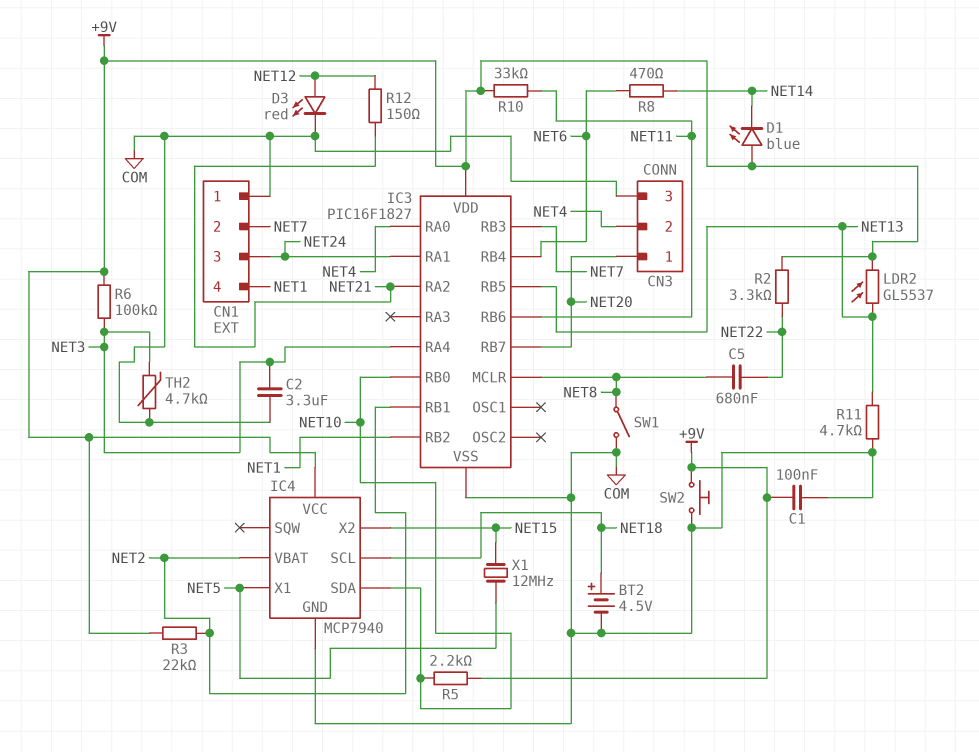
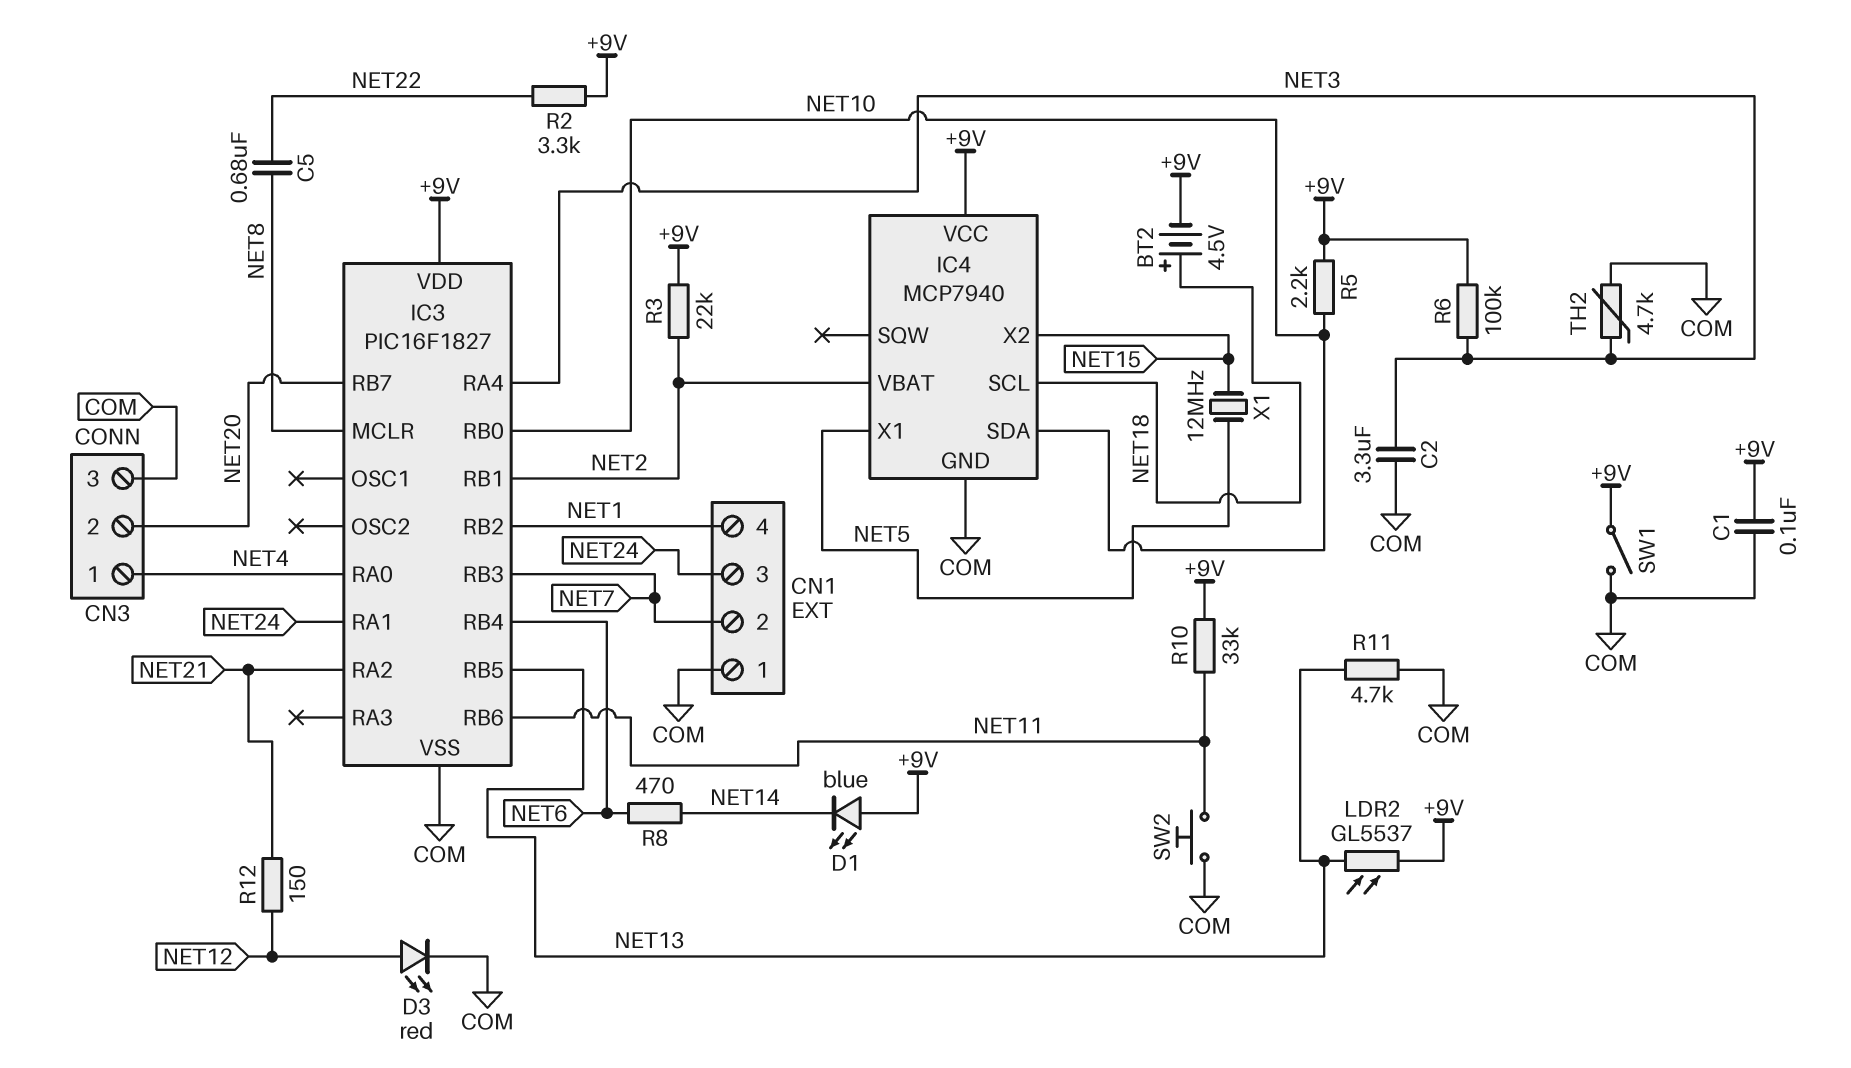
BT2: 4.5V (plus NET18, minus COM) -> 4.5V (plus NET18, minus +9V)
CN3 pin 1: NET20 -> NET4
CN3 pin 2: NET4 -> NET20
SW1: switch (COM, NET8) -> switch (+9V, COM)
SW2: button (+9V, COM) -> button (COM, NET11)

